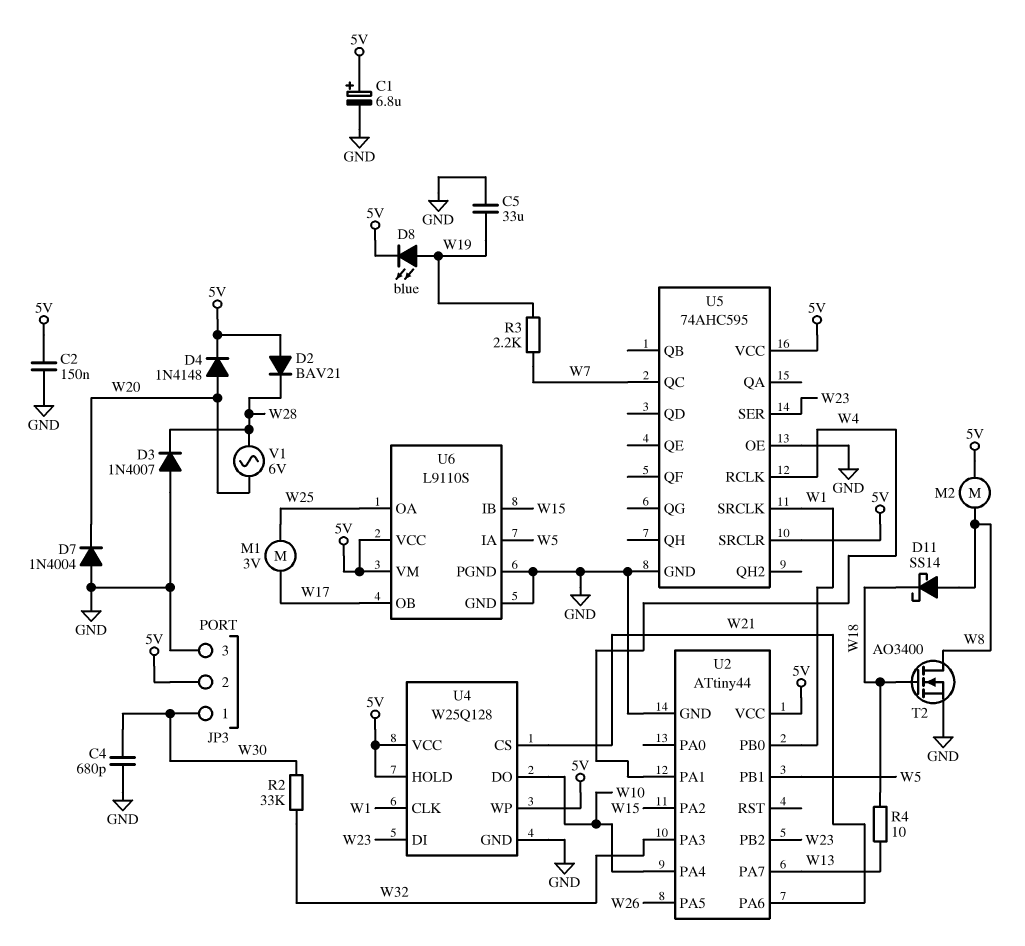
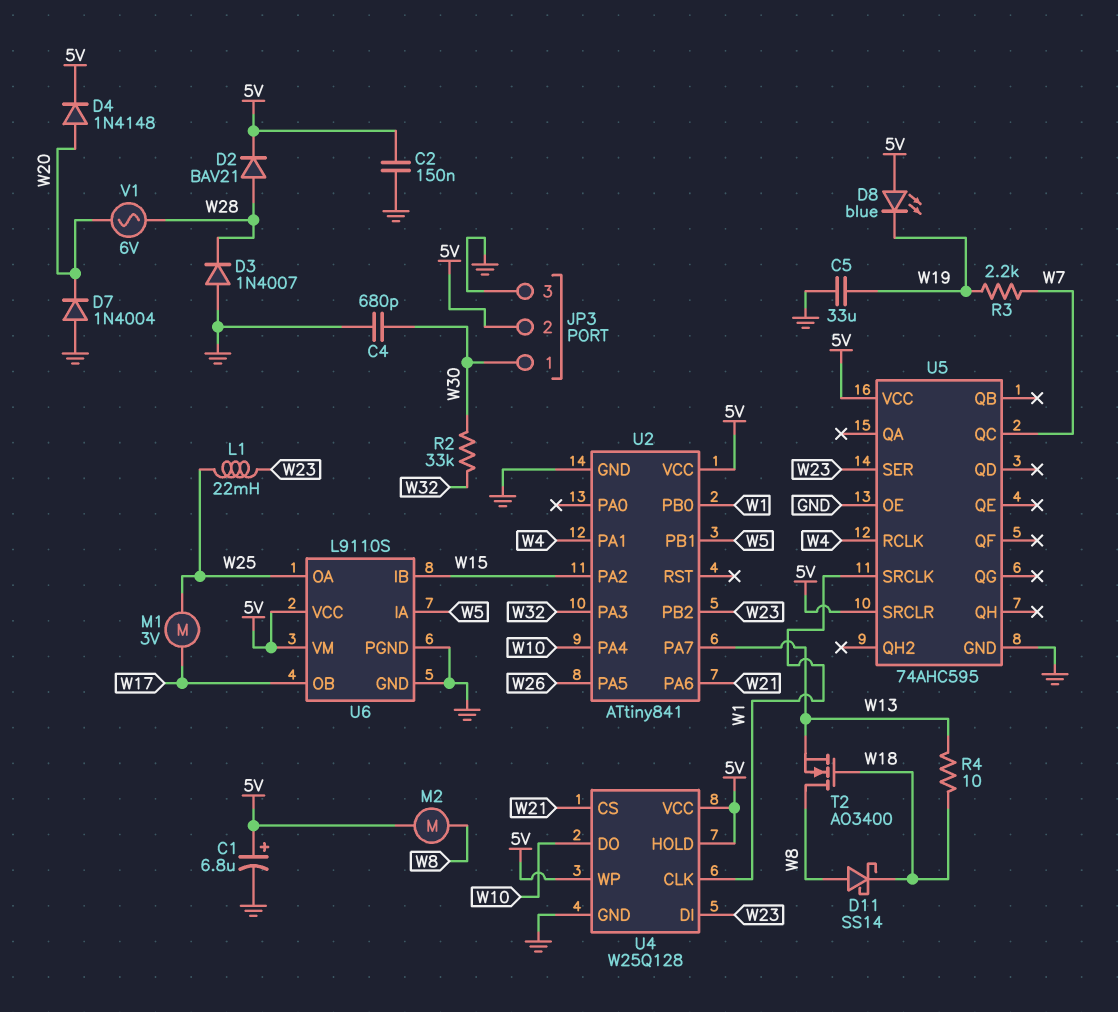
D2: diode BAV21 (A 5V, K W28) -> diode BAV21 (A W28, K 5V)
D8: LED blue (A W19, K 5V) -> LED blue (A 5V, K W19)
L1: none -> 22mH (W23, W25)
T2: NMOS AO3400 (G W18, D W8, S GND) -> NMOS AO3400 (G W18, D W8, S W13)
U2: ATtiny44 -> ATtiny841

